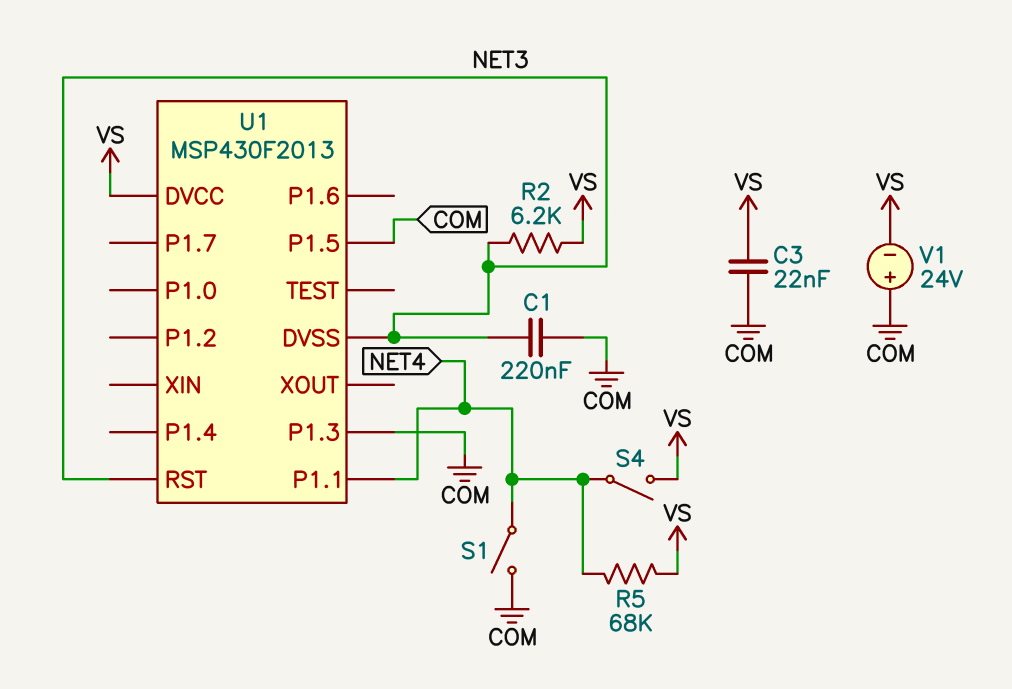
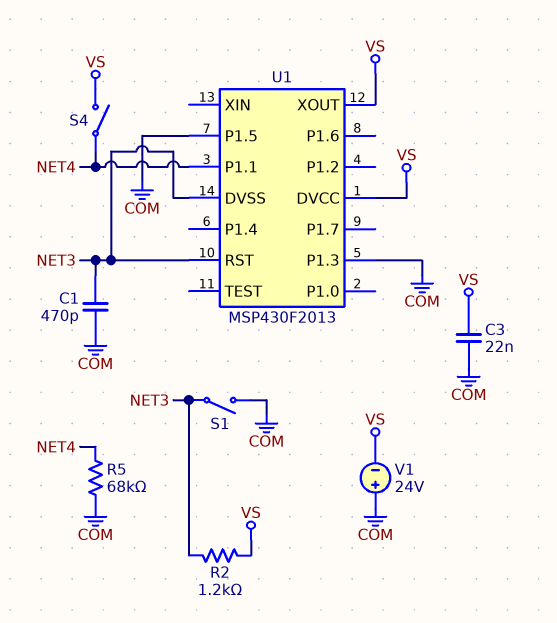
C1: 220nF (COM, NET3) -> 470pF (COM, NET3)
R2: 6.2k (NET3, VS) -> 1.2k (NET3, VS)
R5: 68k (NET4, VS) -> 68k (COM, NET4)
S1: switch (COM, NET4) -> switch (COM, NET3)
U1 pin XOUT: none -> VS

